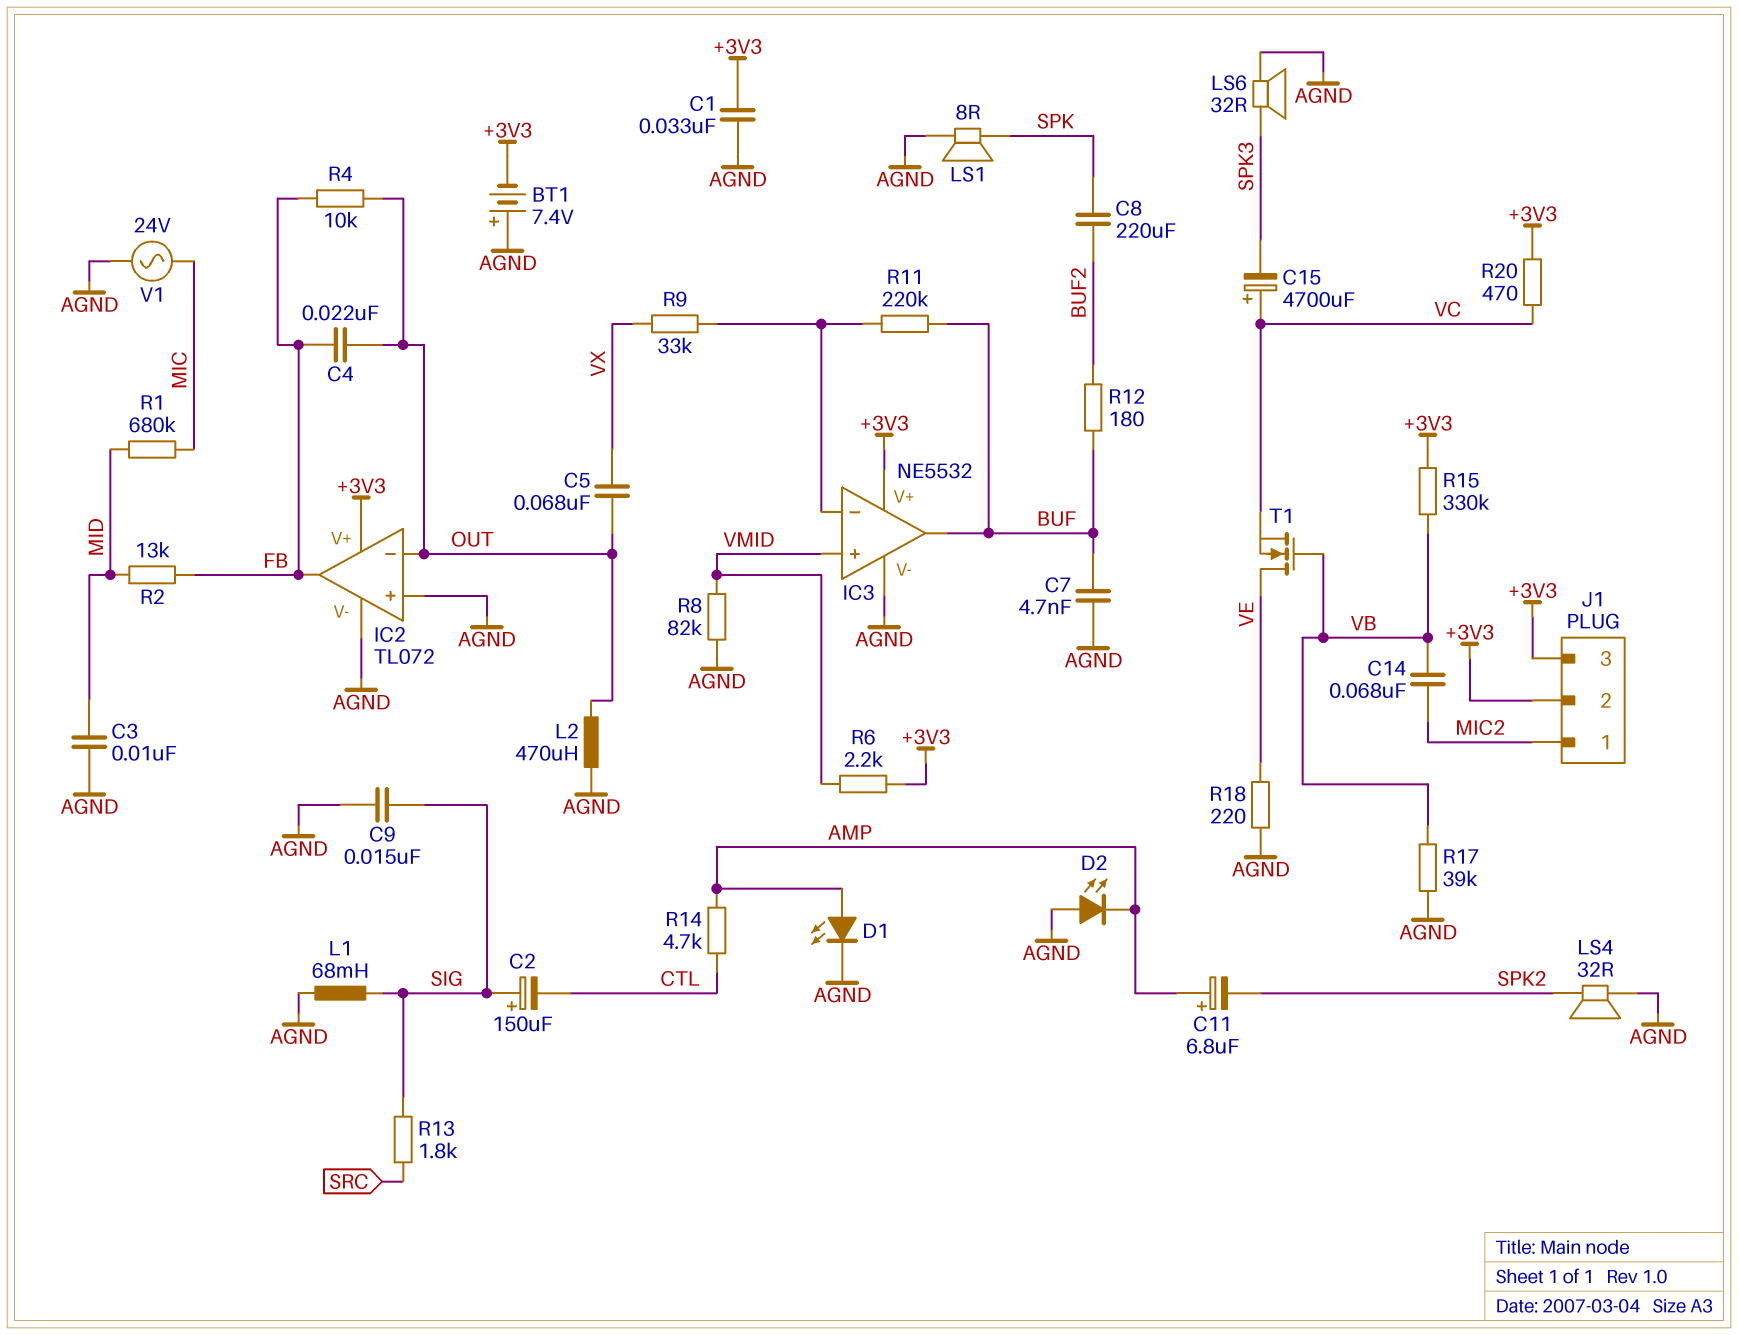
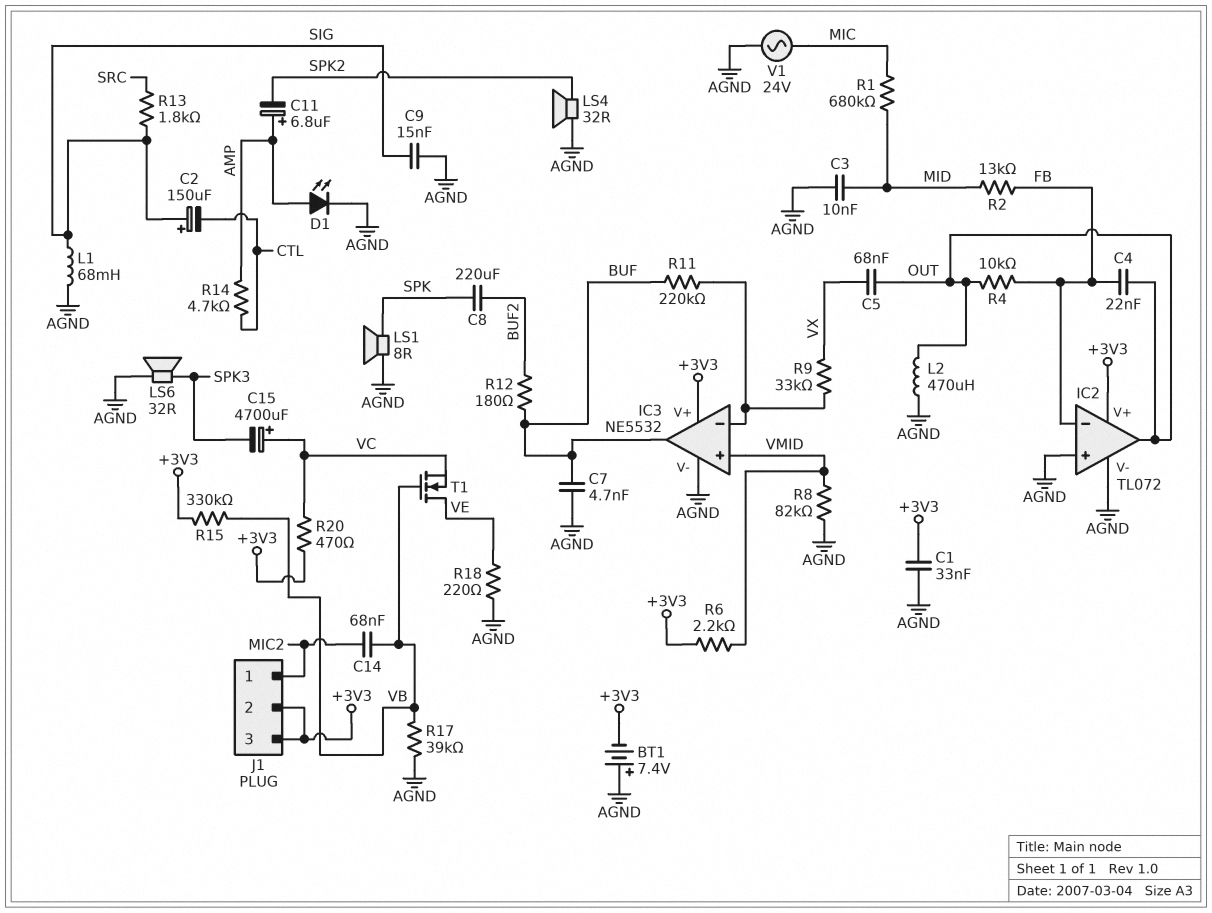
D2: LED (A AGND, K AMP) -> none
IC2 pin in-: OUT -> FB
IC2 pin out: FB -> OUT

